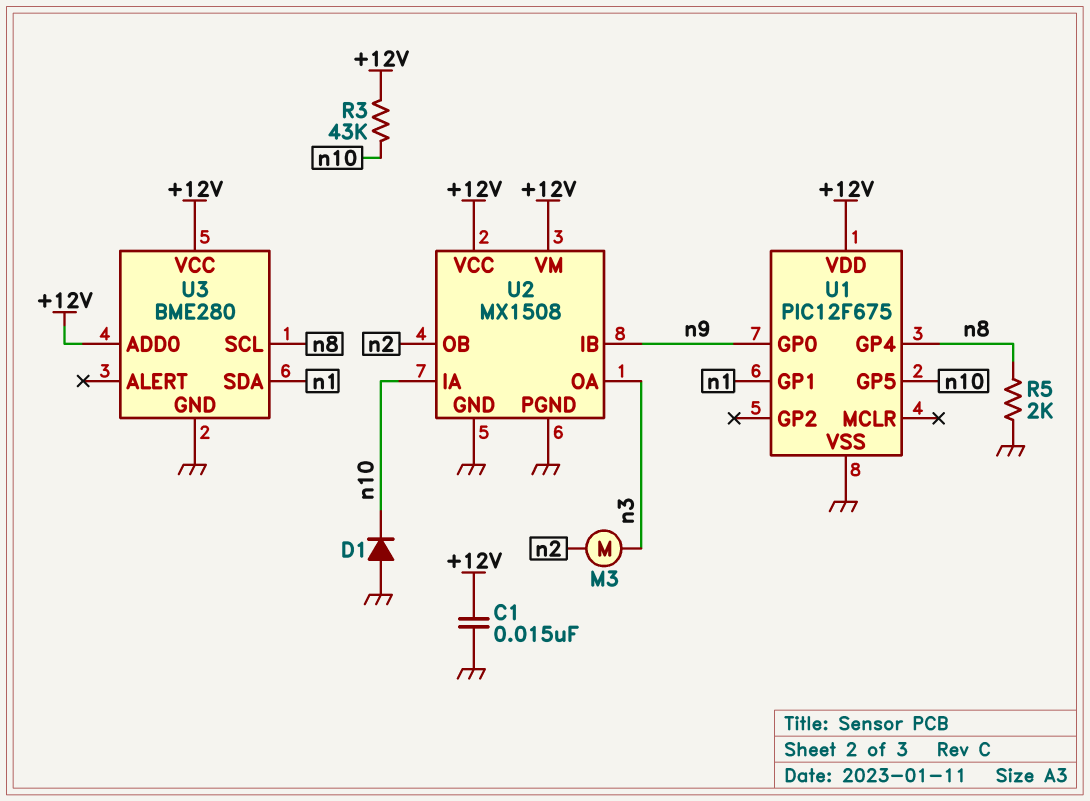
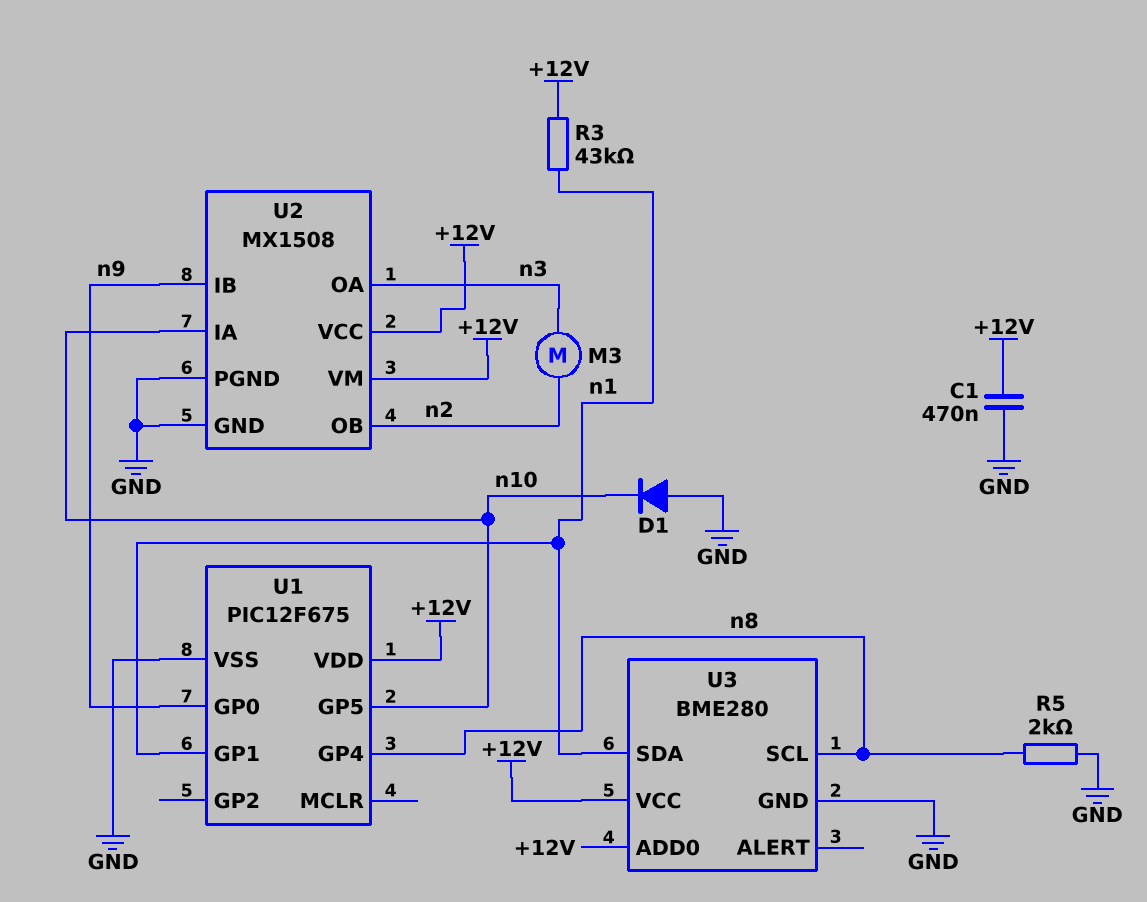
C1: 15nF (+12V, GND) -> 470nF (+12V, GND)
R3: 43k (+12V, n10) -> 43k (+12V, n1)

